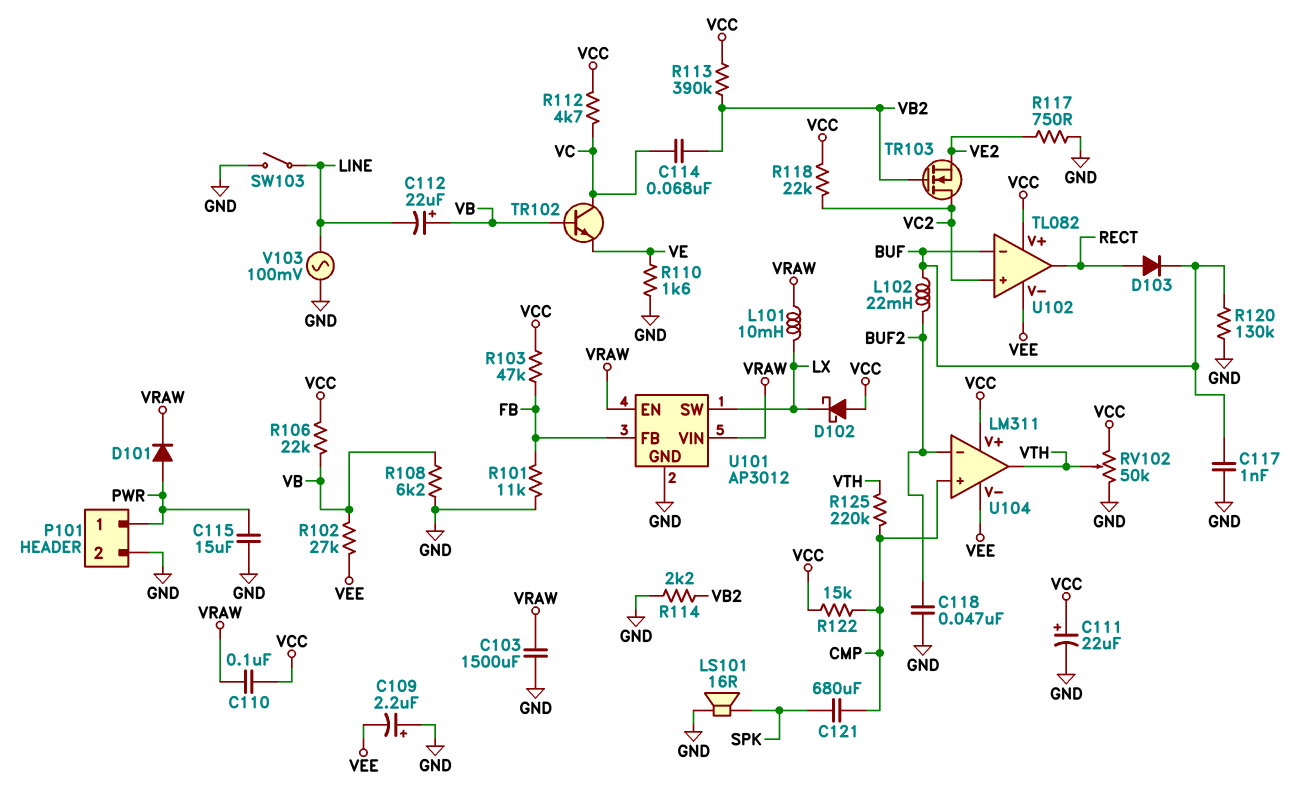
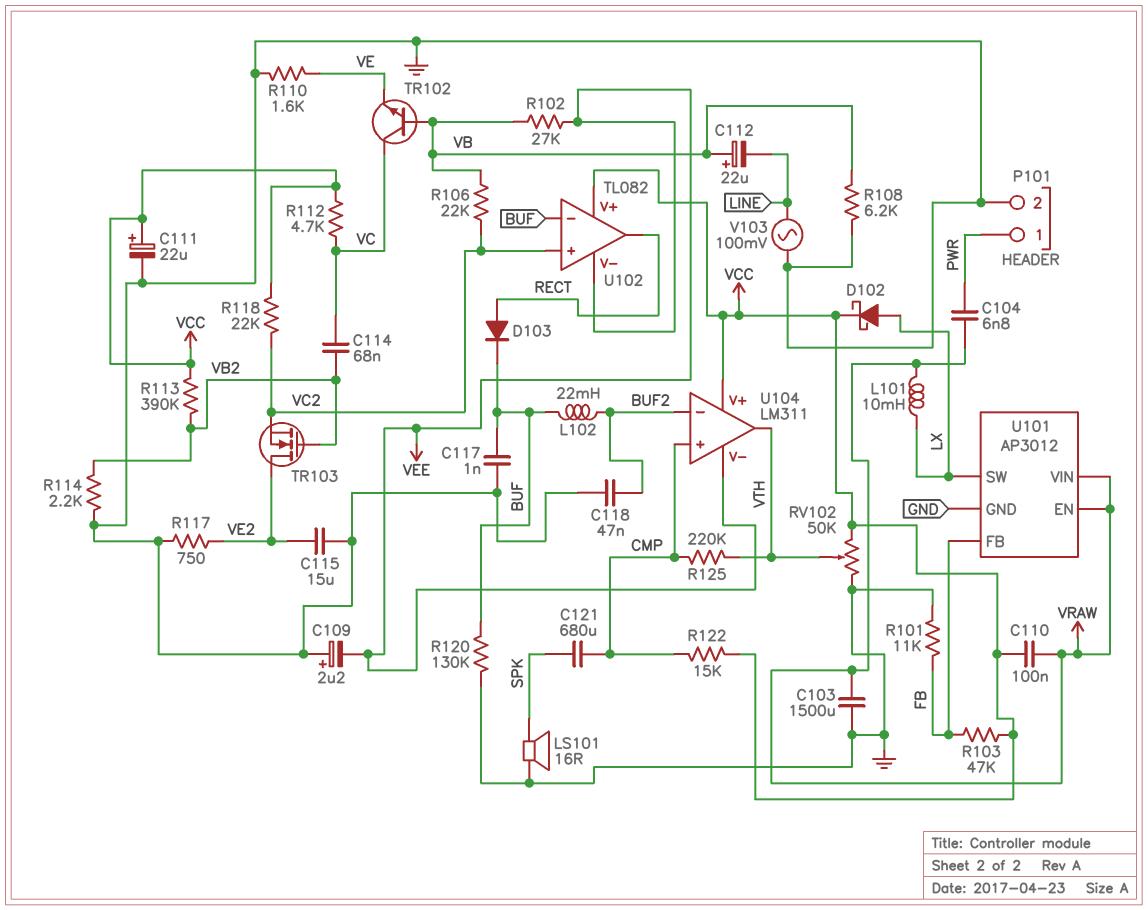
C104: none -> 6.8nF (PWR, VRAW)
C115: 15uF (GND, PWR) -> 15uF (GND, VE2)
D101: diode (A PWR, K VRAW) -> none
D102: schottky (A VCC, K LX) -> schottky (A LX, K VCC)
R106: 22k (VB, VCC) -> 22k (VB, VC2)
SW103: switch (GND, LINE) -> none
TR103: NMOS (G VB2, D VC2, S VE2) -> NMOS (G VB2, D VE2, S VC2)

